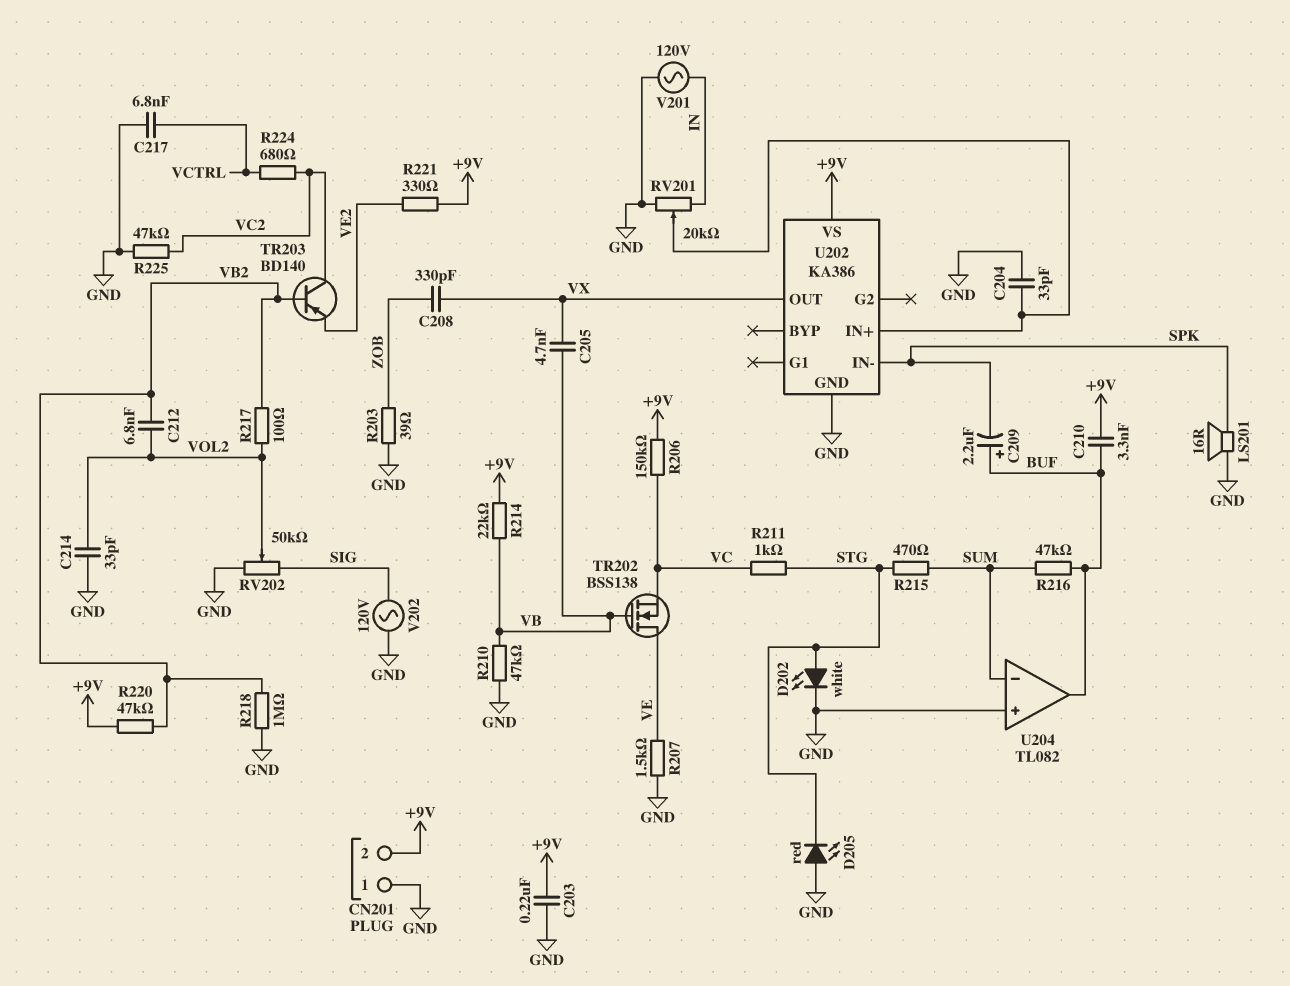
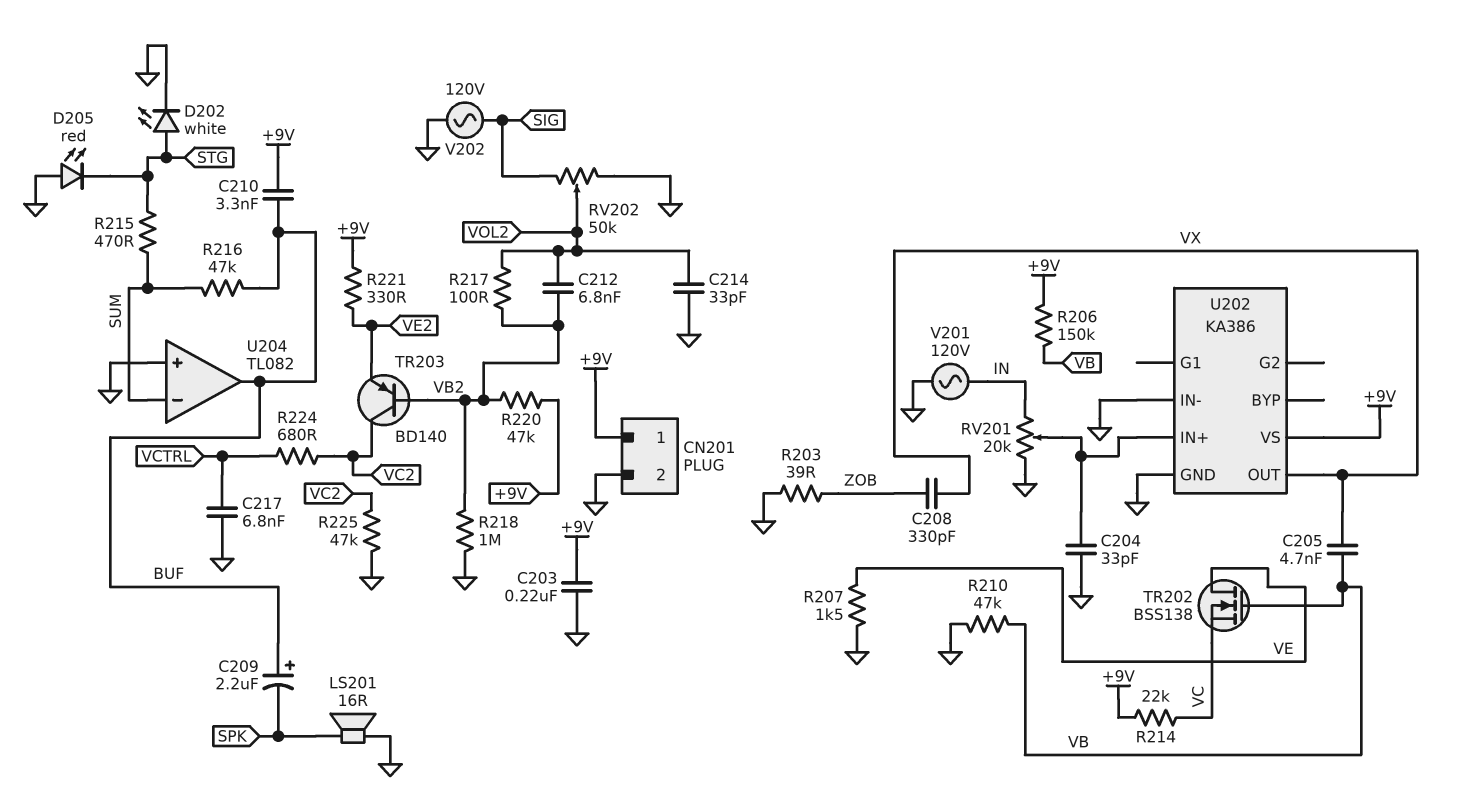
CN201 pin 1: GND -> +9V
CN201 pin 2: +9V -> GND
R206: 150k (+9V, VC) -> 150k (+9V, VB)
R211: 1k (STG, VC) -> none
R214: 22k (+9V, VB) -> 22k (+9V, VC)
U202 pin IN-: SPK -> GND

